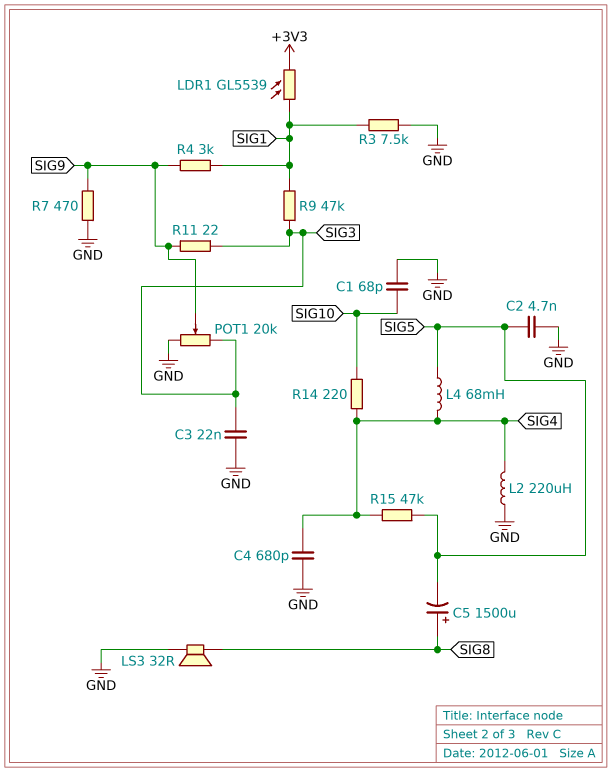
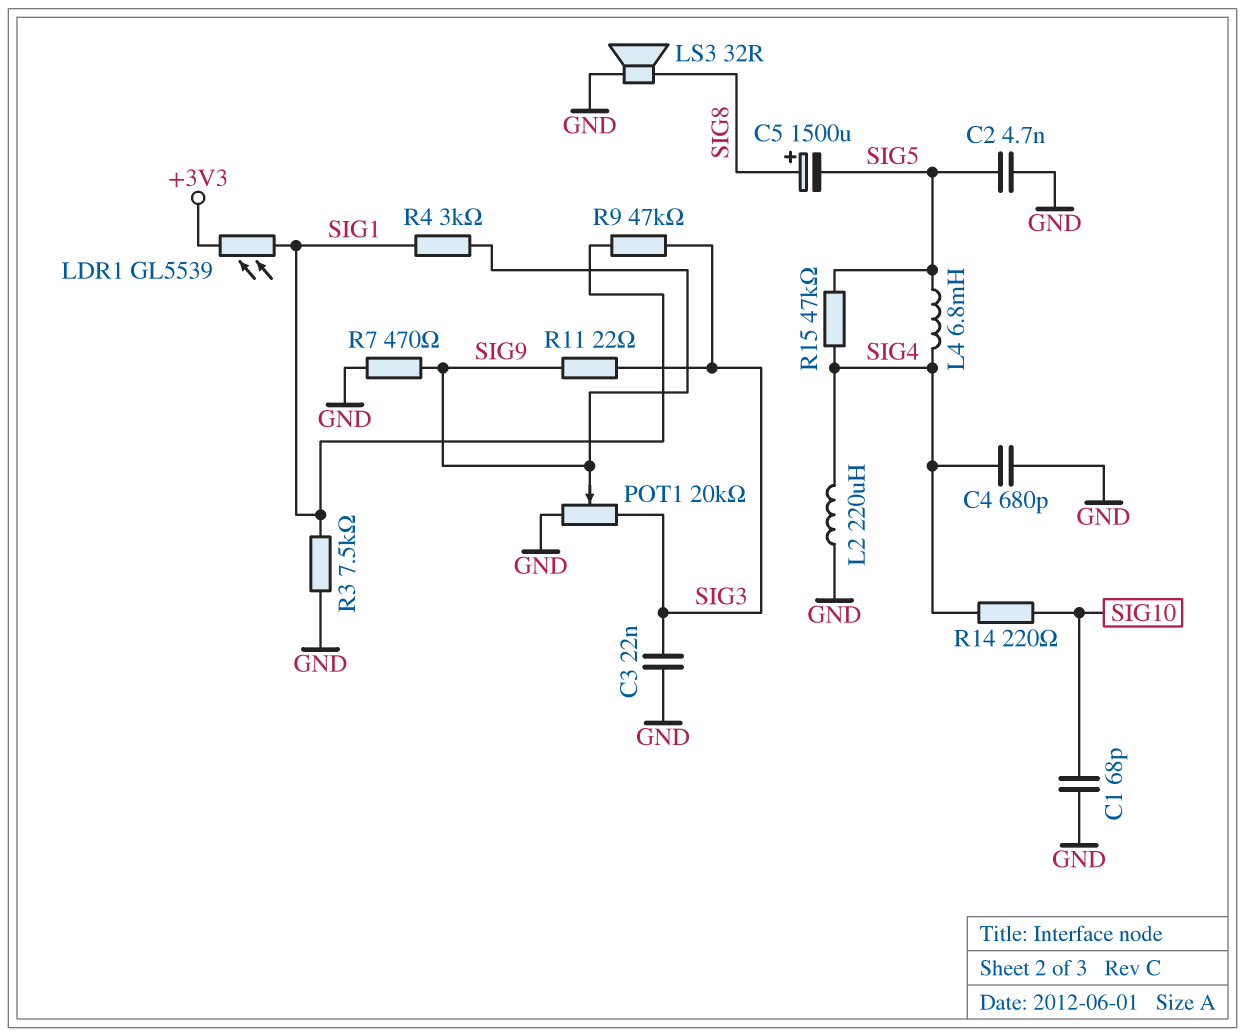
L4: 68mH (SIG4, SIG5) -> 6.8mH (SIG4, SIG5)

